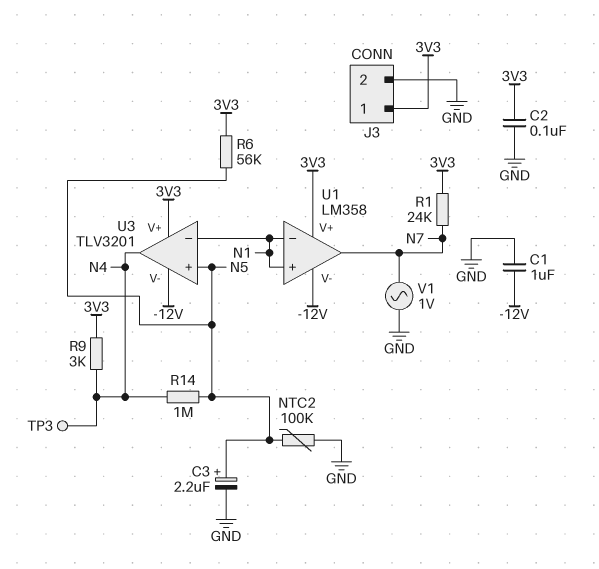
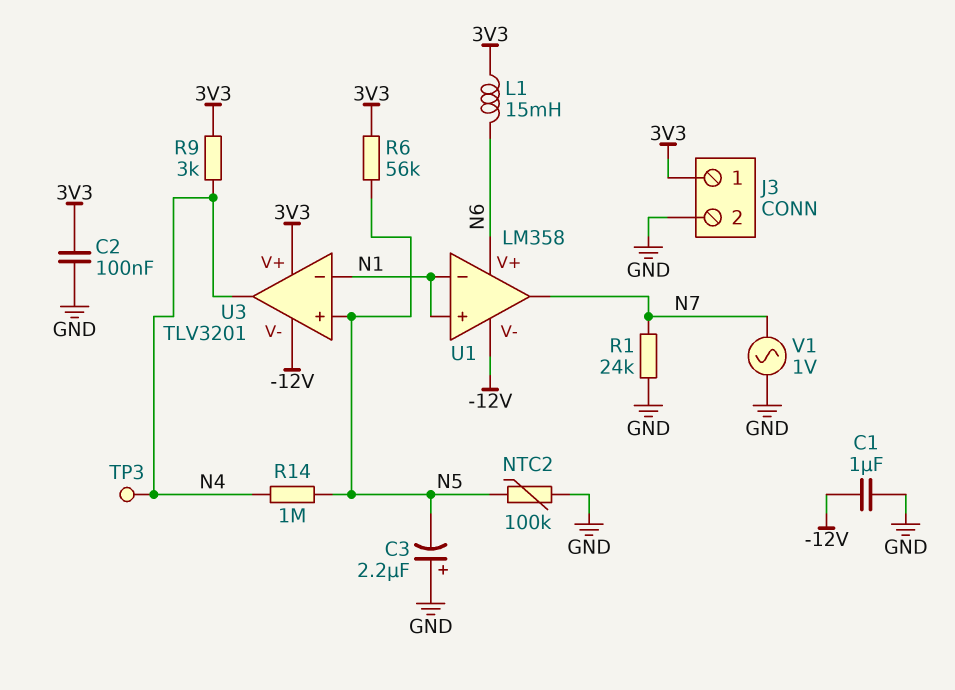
C3: 2.2uF (plus N5, minus GND) -> 2.2uF (plus GND, minus N5)
L1: none -> 15mH (3V3, N6)
R1: 24k (3V3, N7) -> 24k (GND, N7)
U1 pin V+: 3V3 -> N6

